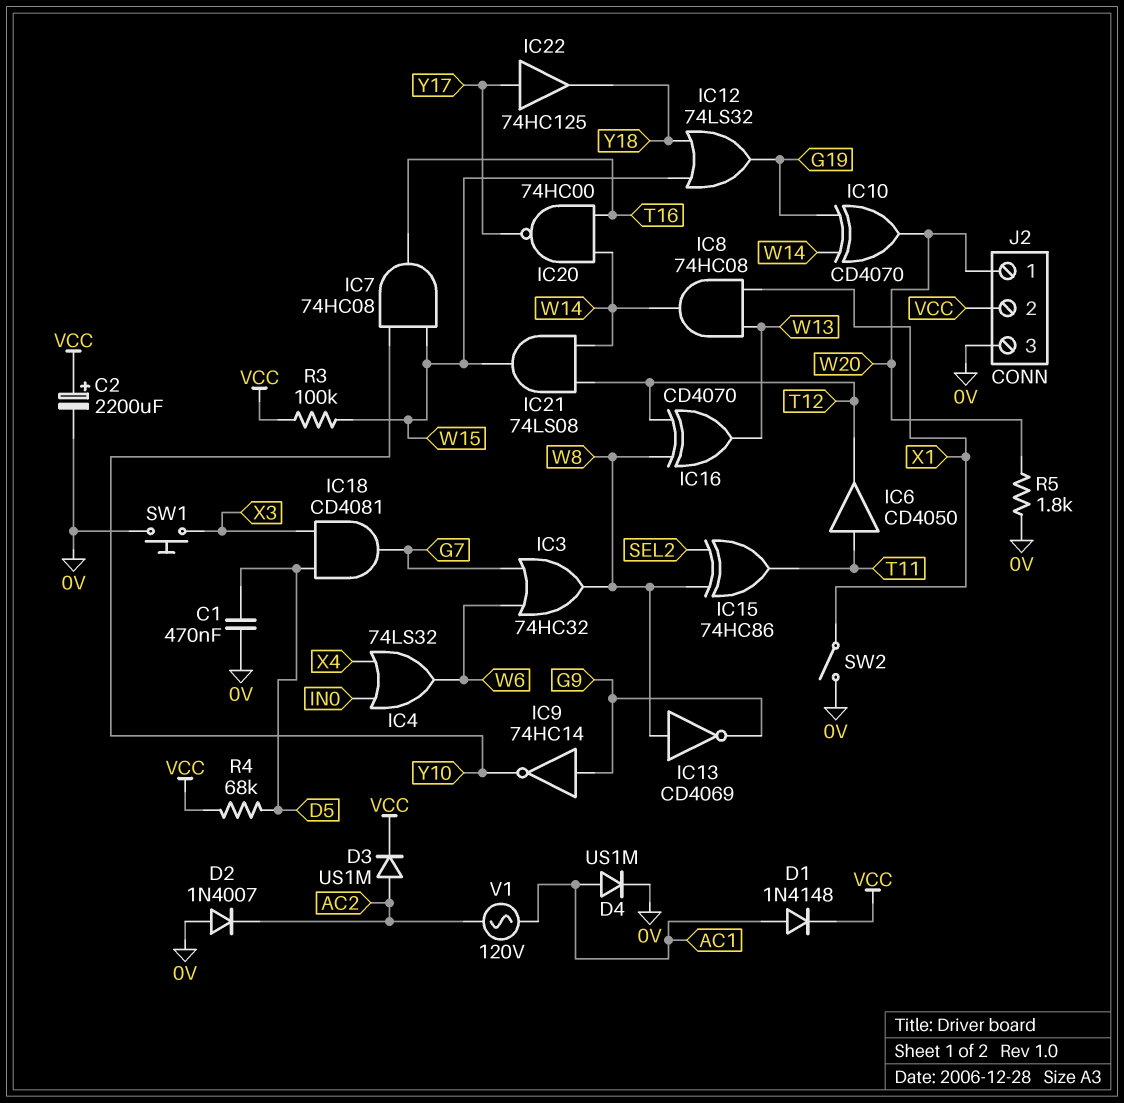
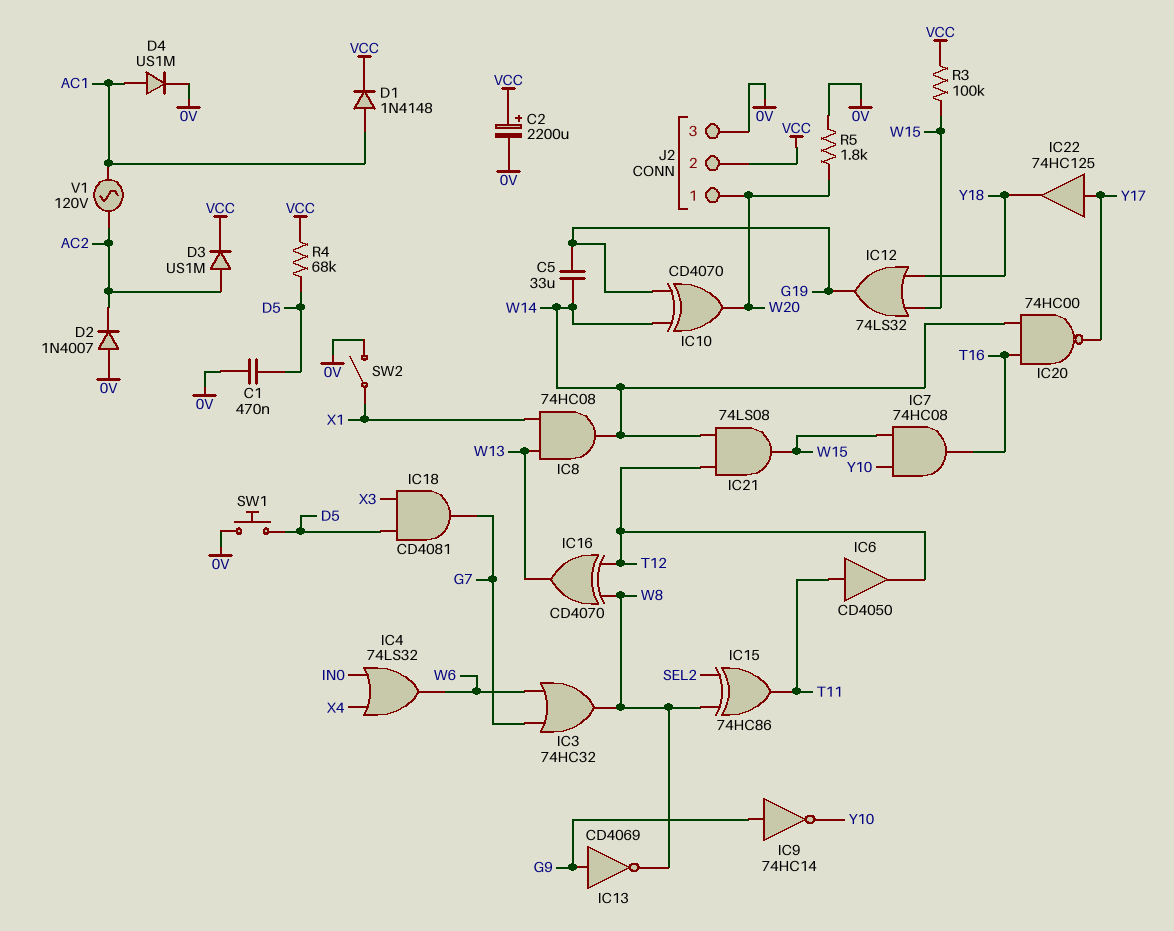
C5: none -> 33uF (G19, W14)
IC13: NOT CD4069 (in W8, out G9) -> NOT CD4069 (in G9, out W8)
SW1: button (0V, X3) -> button (0V, D5)

